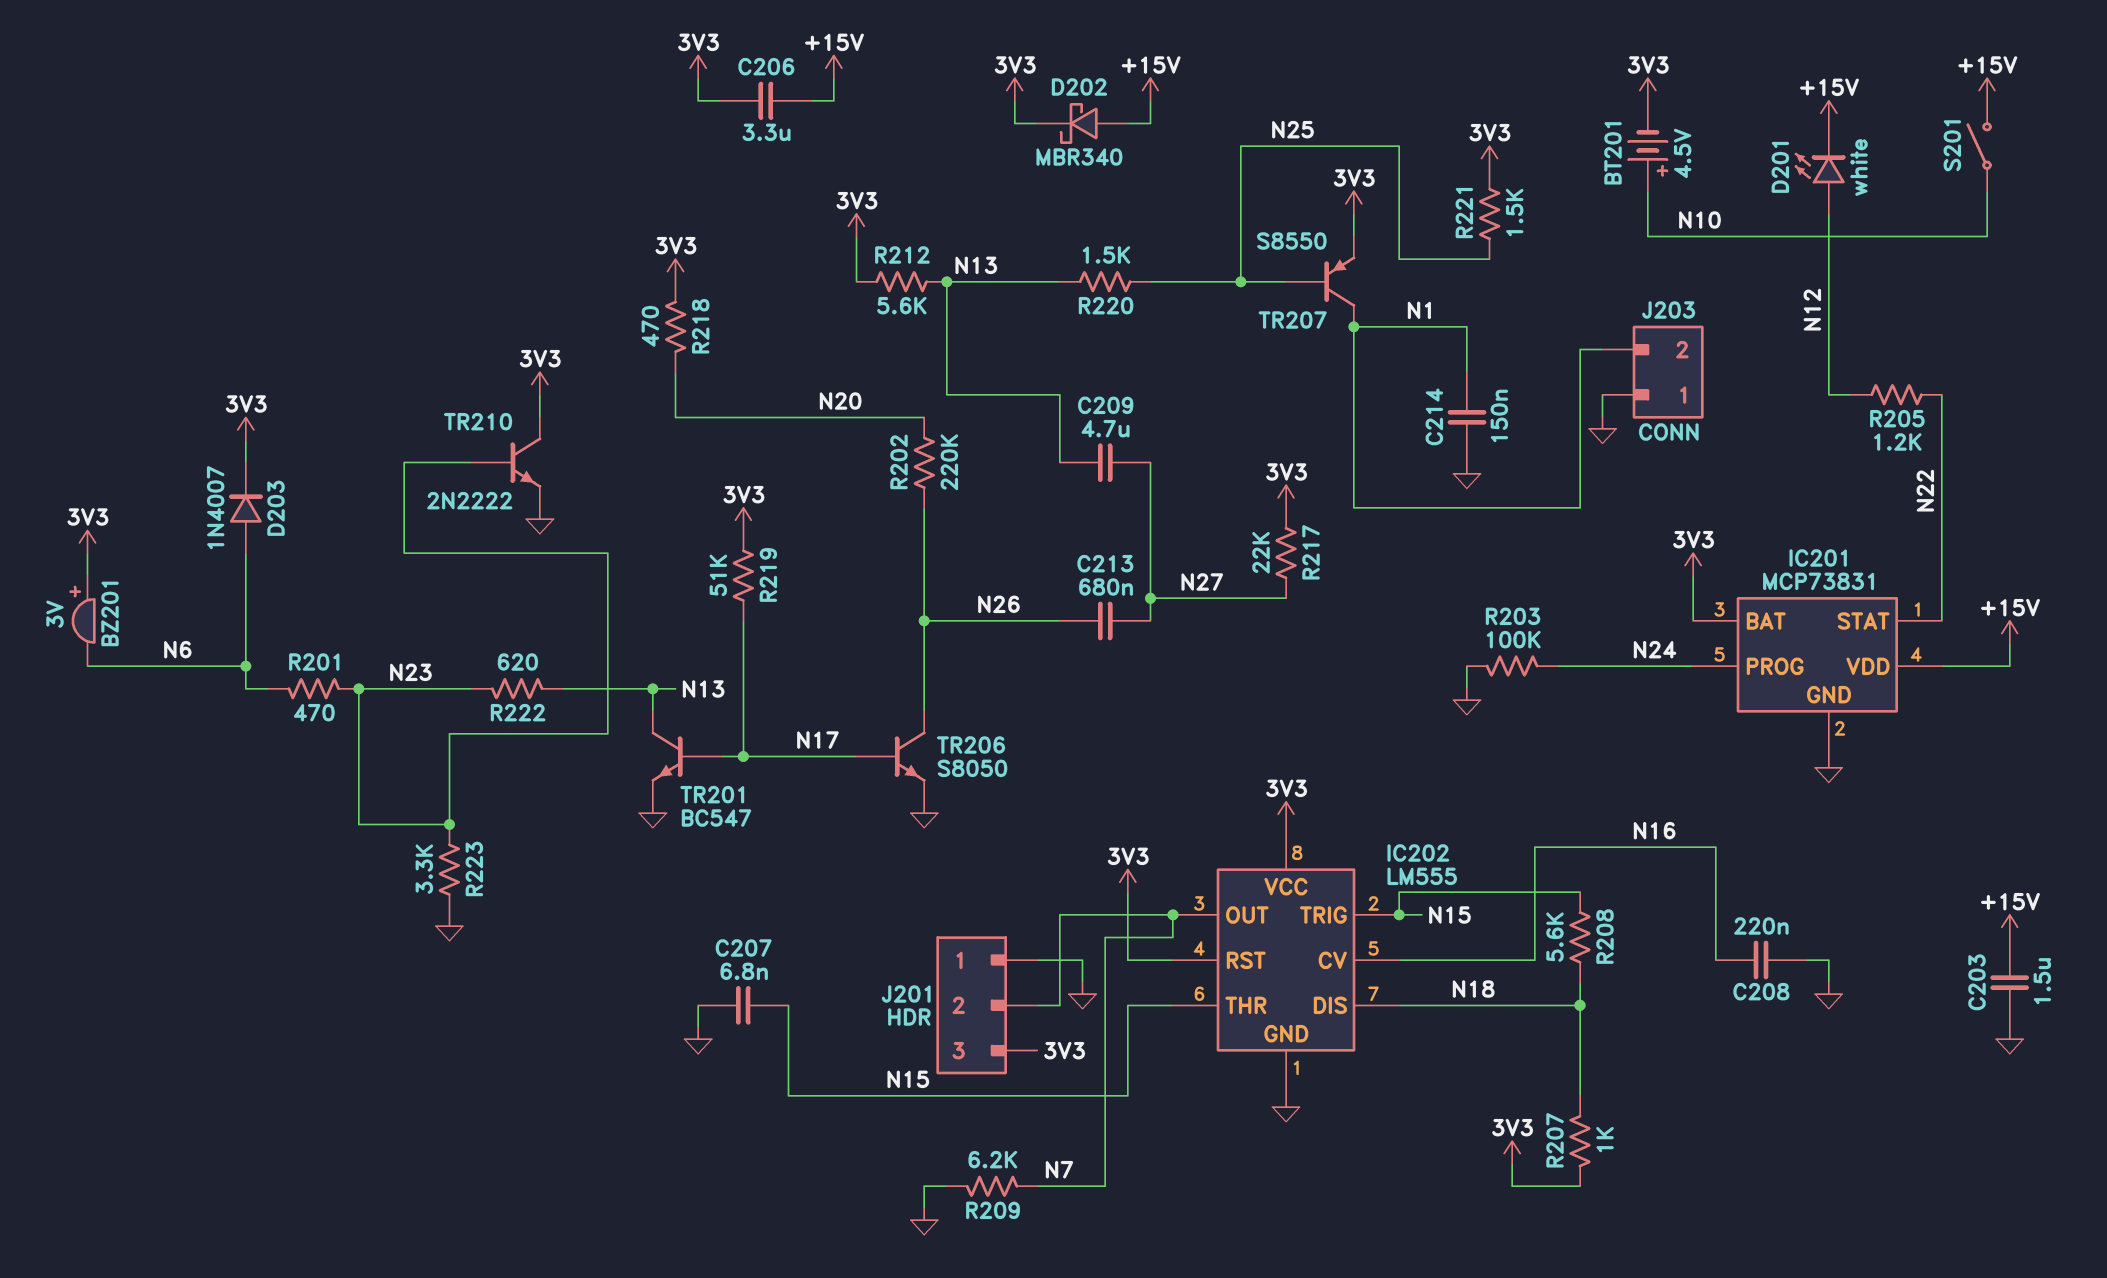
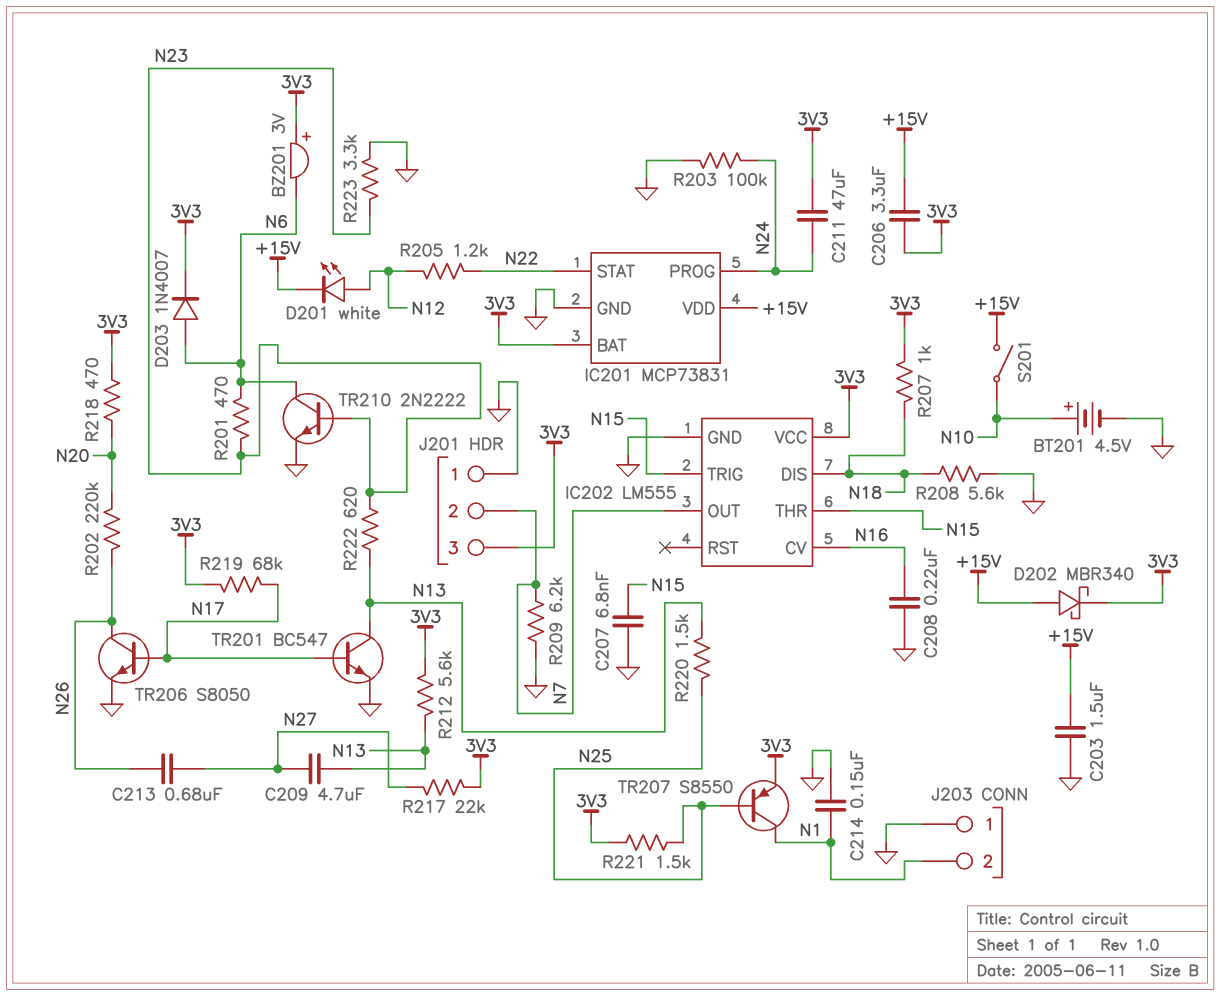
BT201: 4.5V (plus N10, minus 3V3) -> 4.5V (plus N10, minus GND)
C211: none -> 47uF (3V3, N24)
IC202 pin RST: 3V3 -> none
R208: 5.6k (N15, N18) -> 5.6k (GND, N18)
R219: 51k (3V3, N17) -> 68k (3V3, N17)
TR210: NPN 2N2222 (B N23, C 3V3, E GND) -> NPN 2N2222 (B N23, C N6, E GND)

